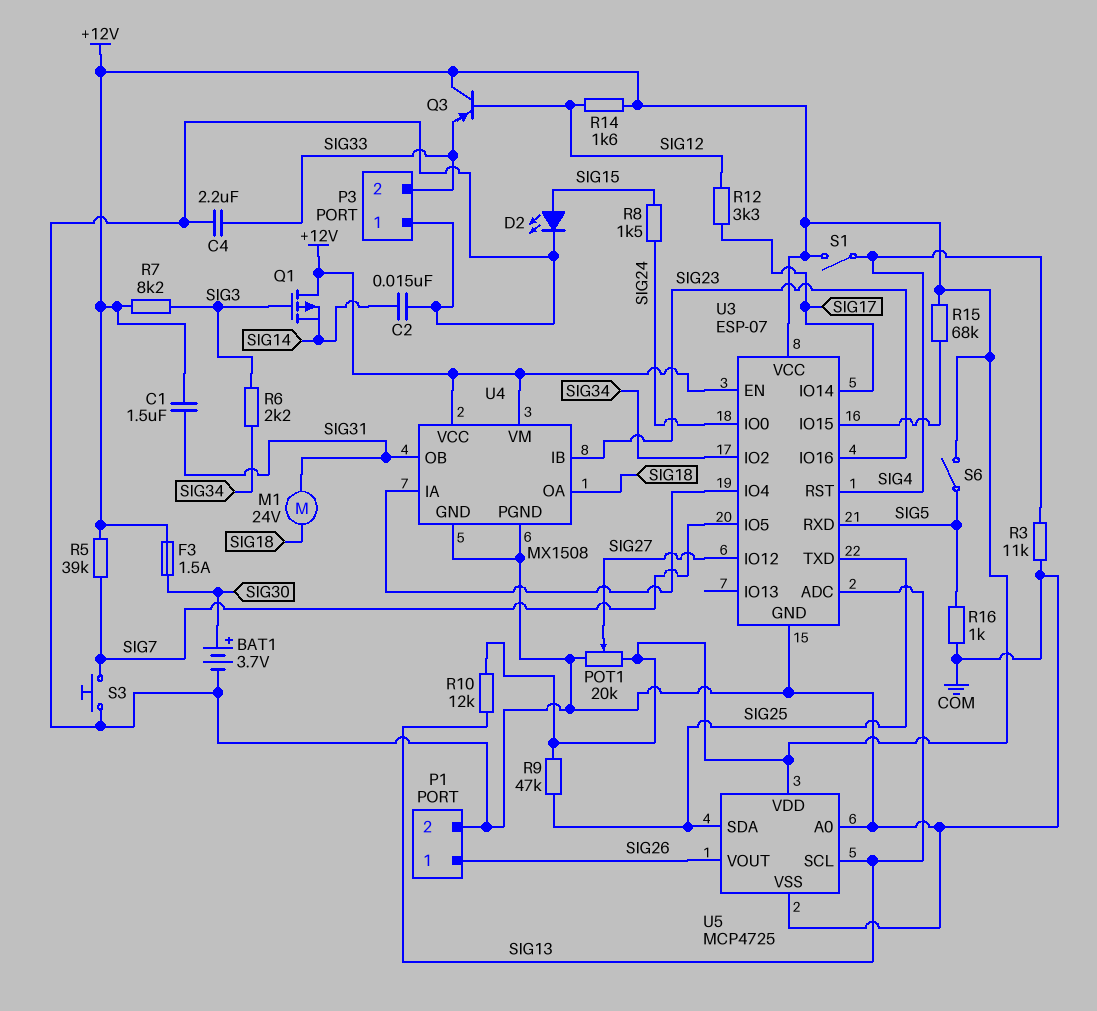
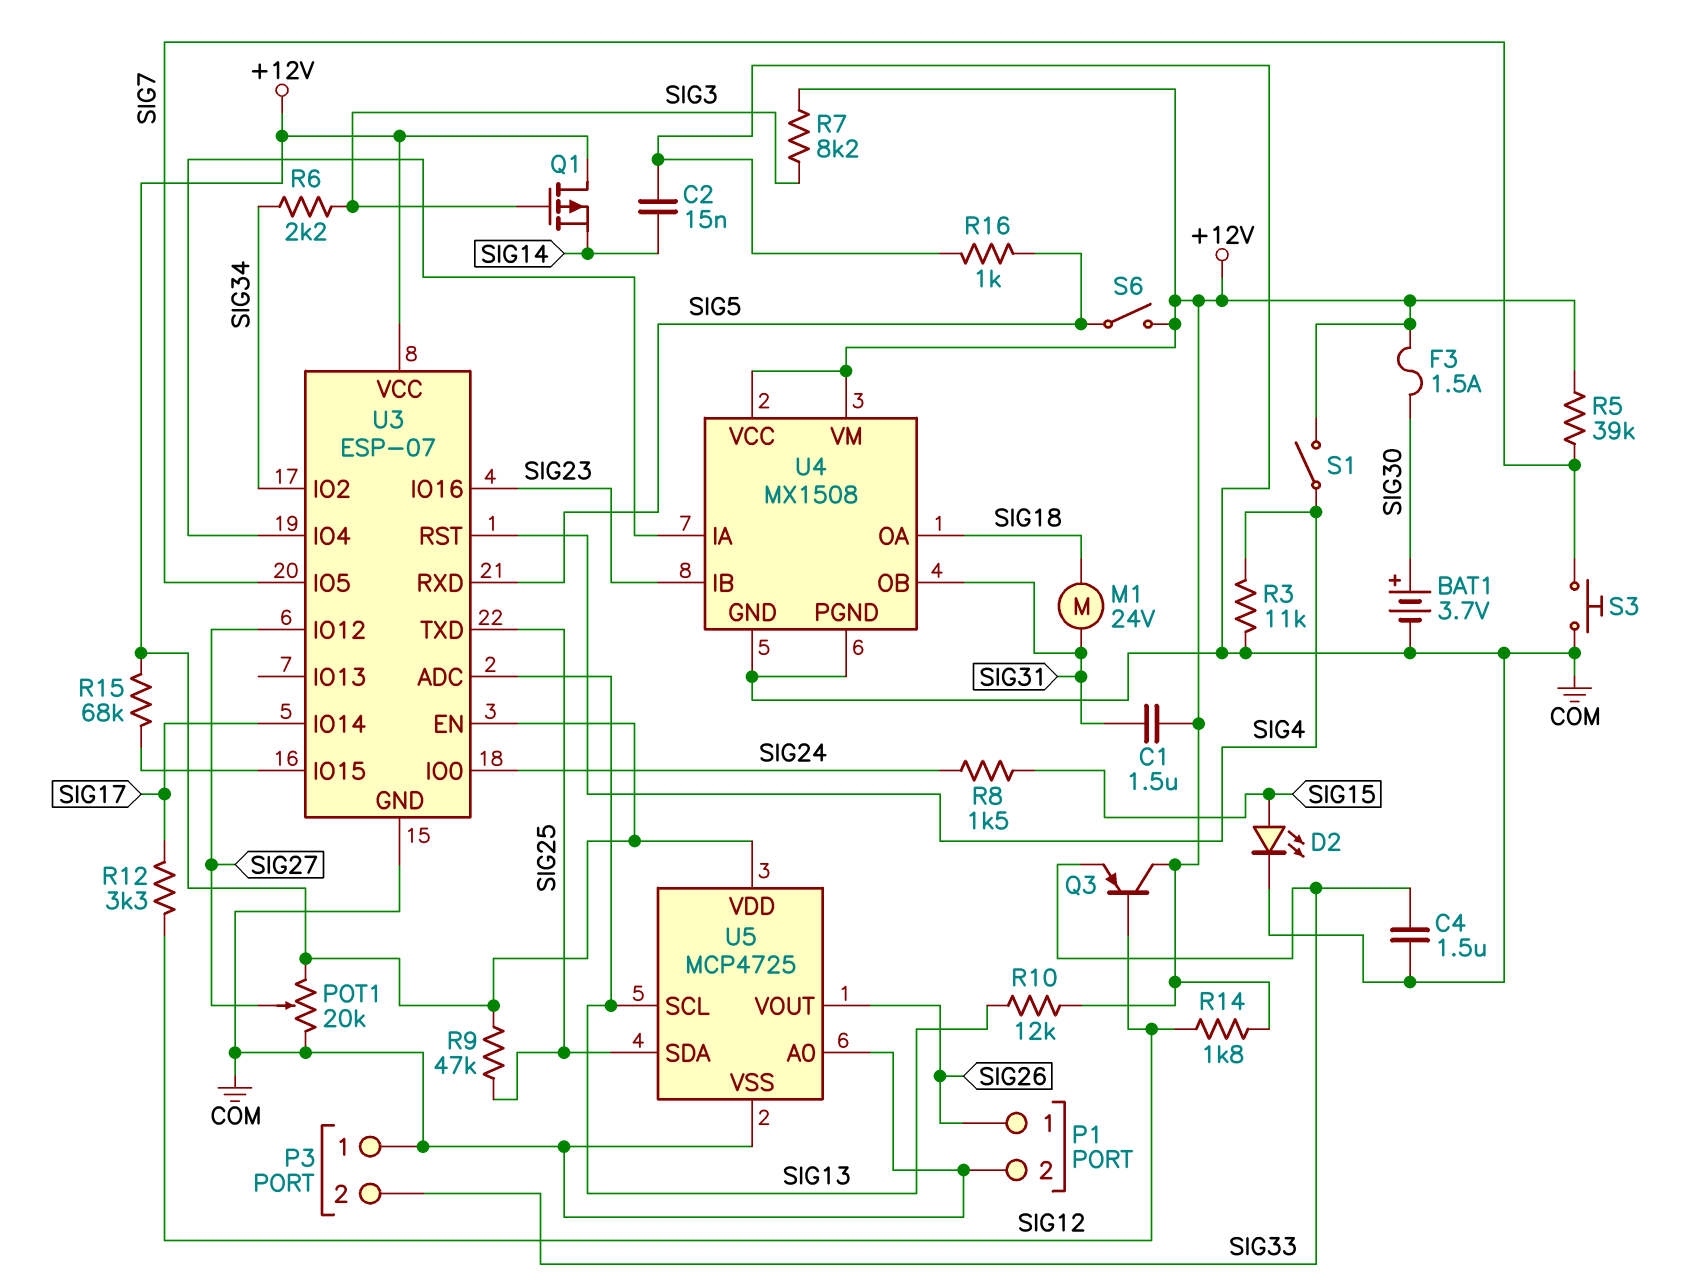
C4: 2.2uF (COM, SIG33) -> 1.5uF (COM, SIG33)
R14: 1.6k (+12V, SIG12) -> 1.8k (+12V, SIG12)

